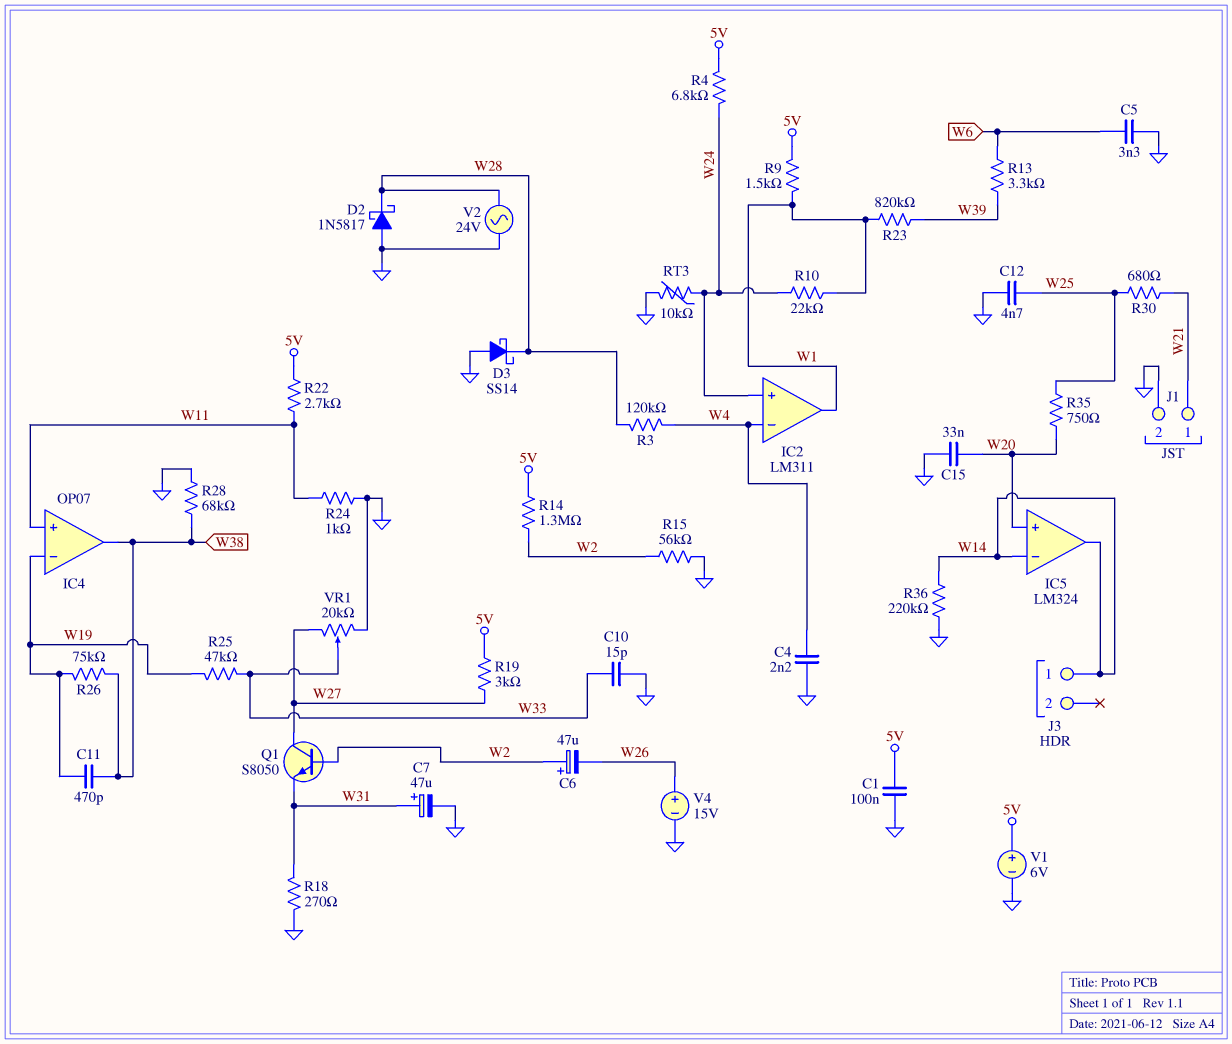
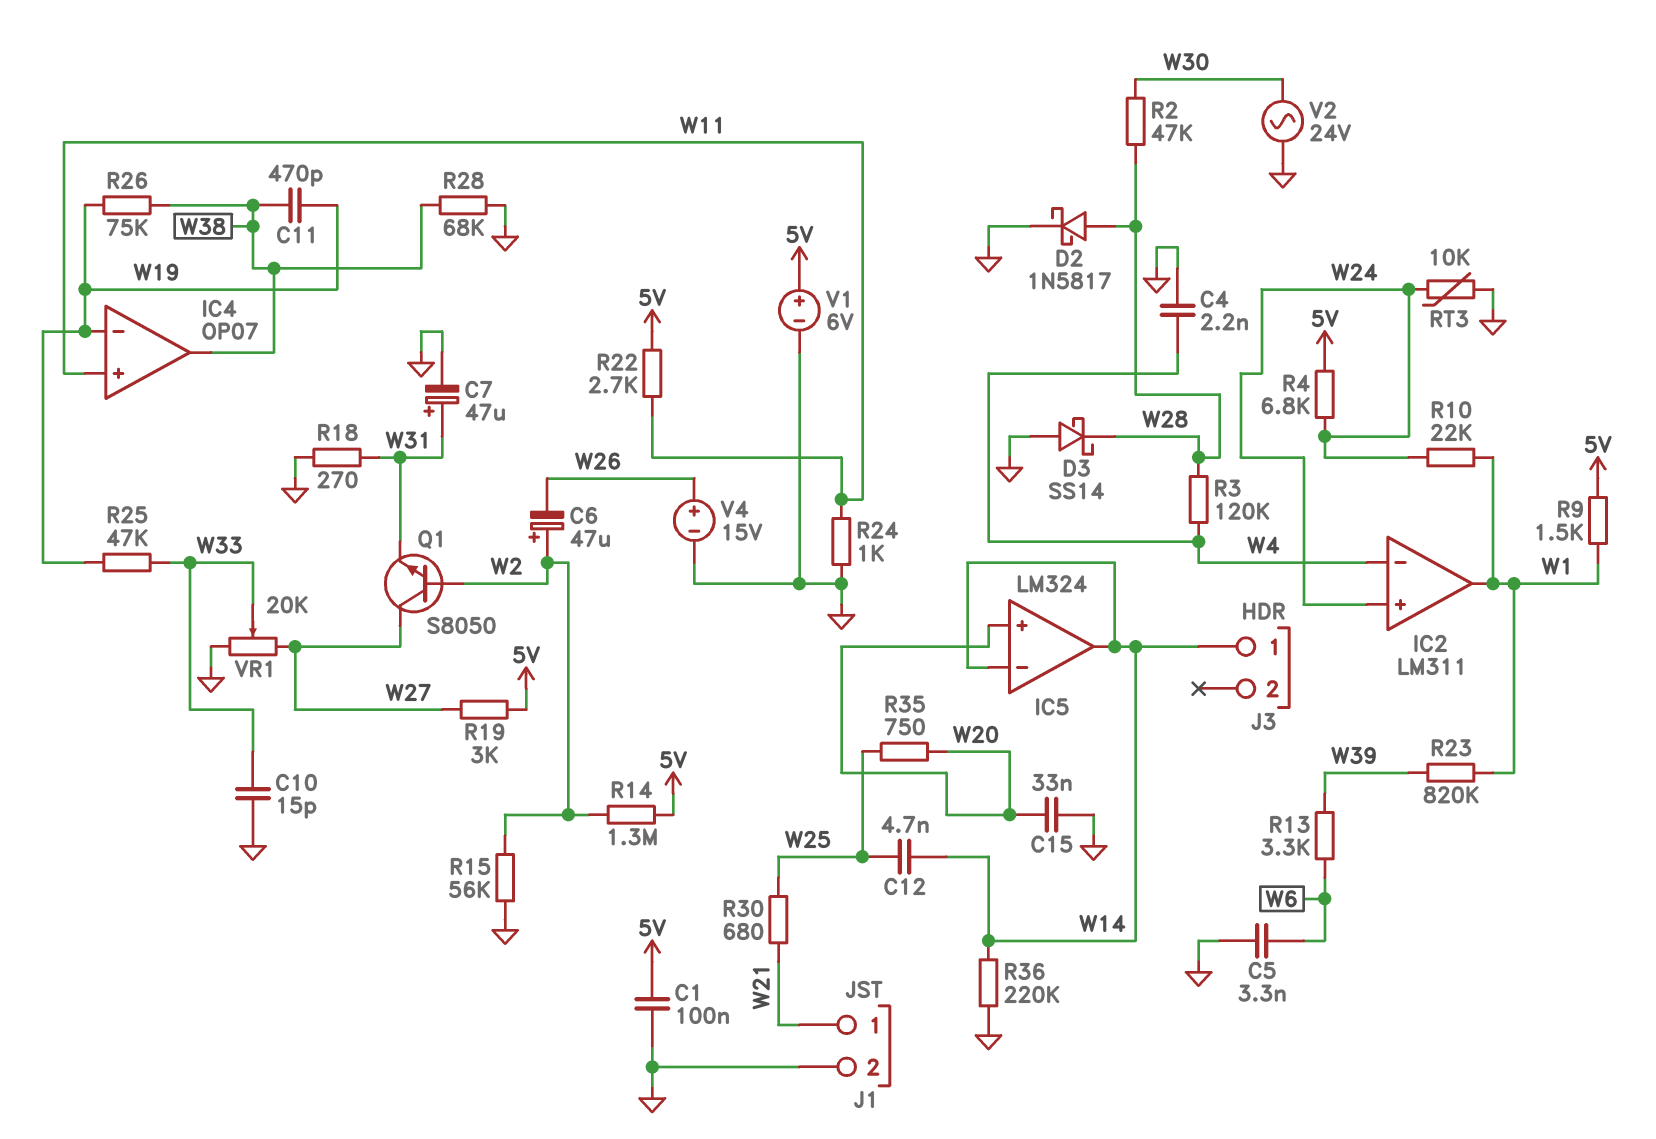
C12: 4.7nF (GND, W25) -> 4.7nF (W14, W25)
D2: schottky 1N5817 (A GND, K W28) -> schottky 1N5817 (A W28, K GND)
R2: none -> 47k (W28, W30)
V2: AC 24V (GND, W28) -> AC 24V (GND, W30)

